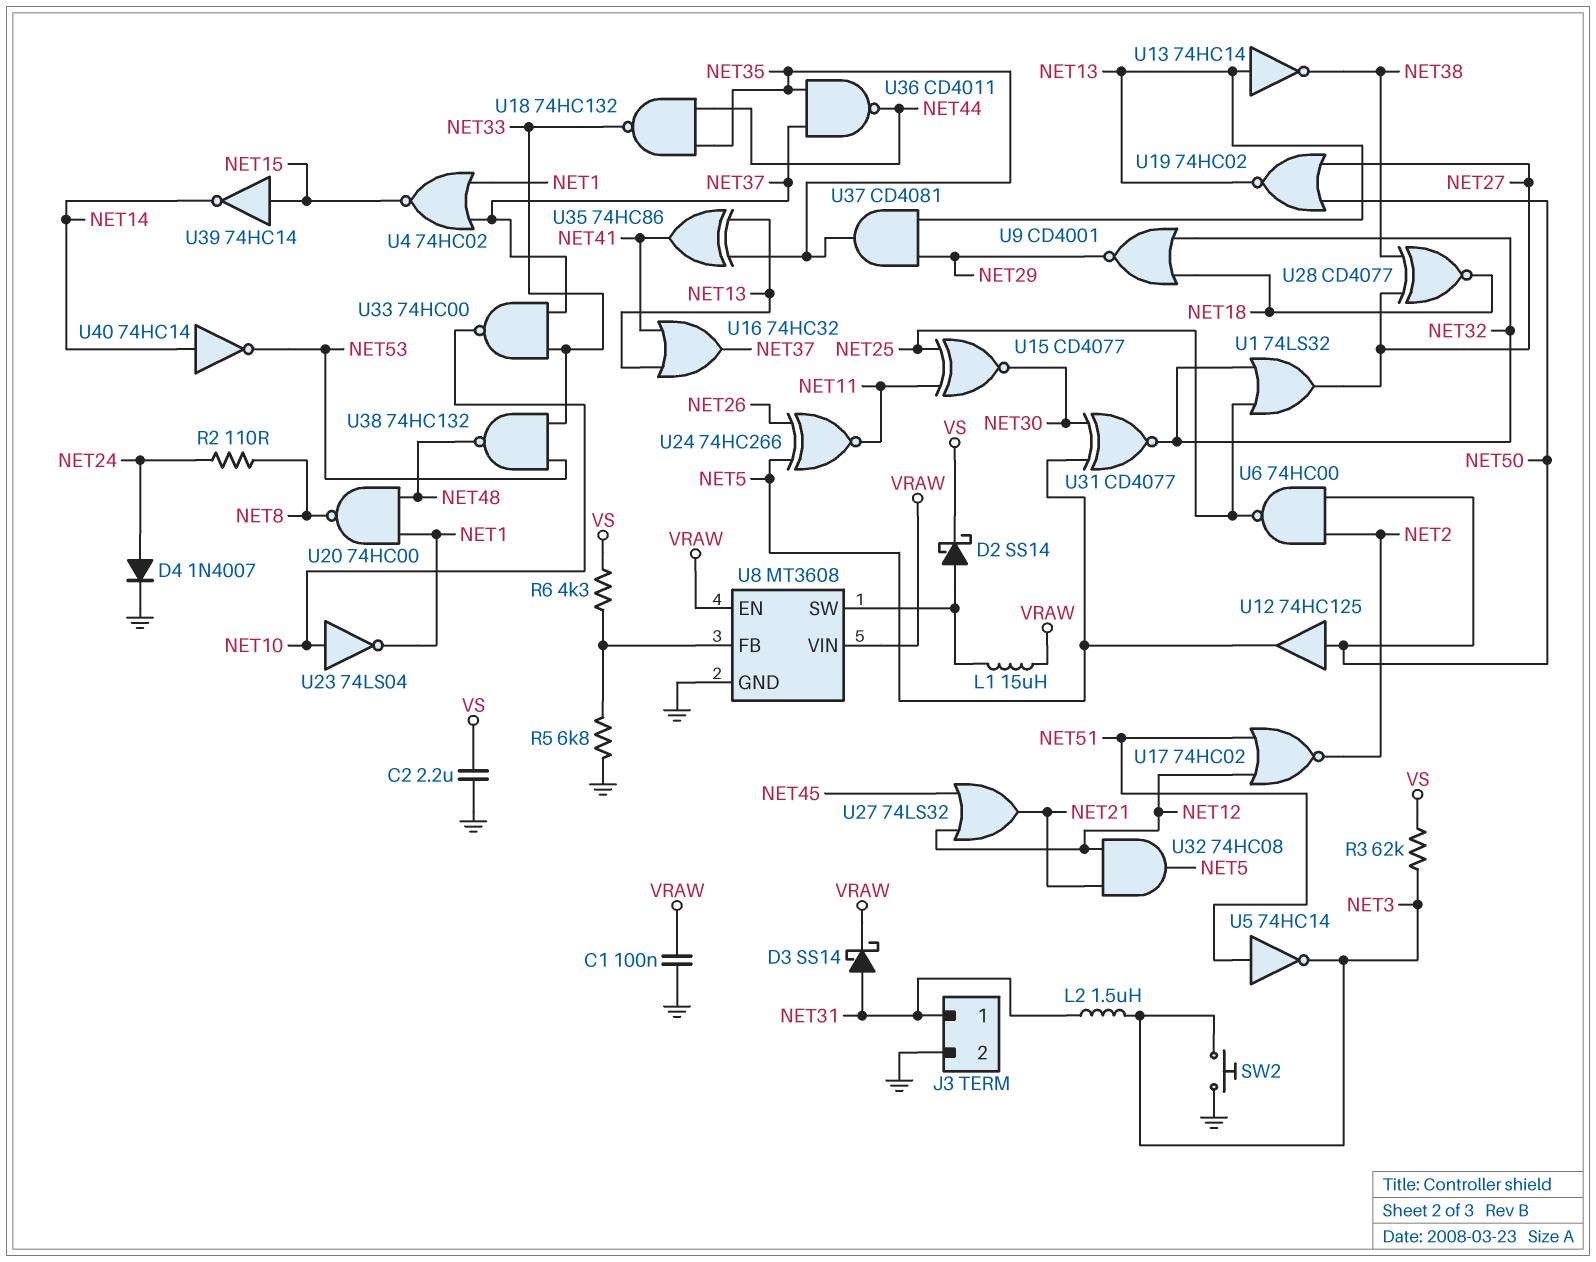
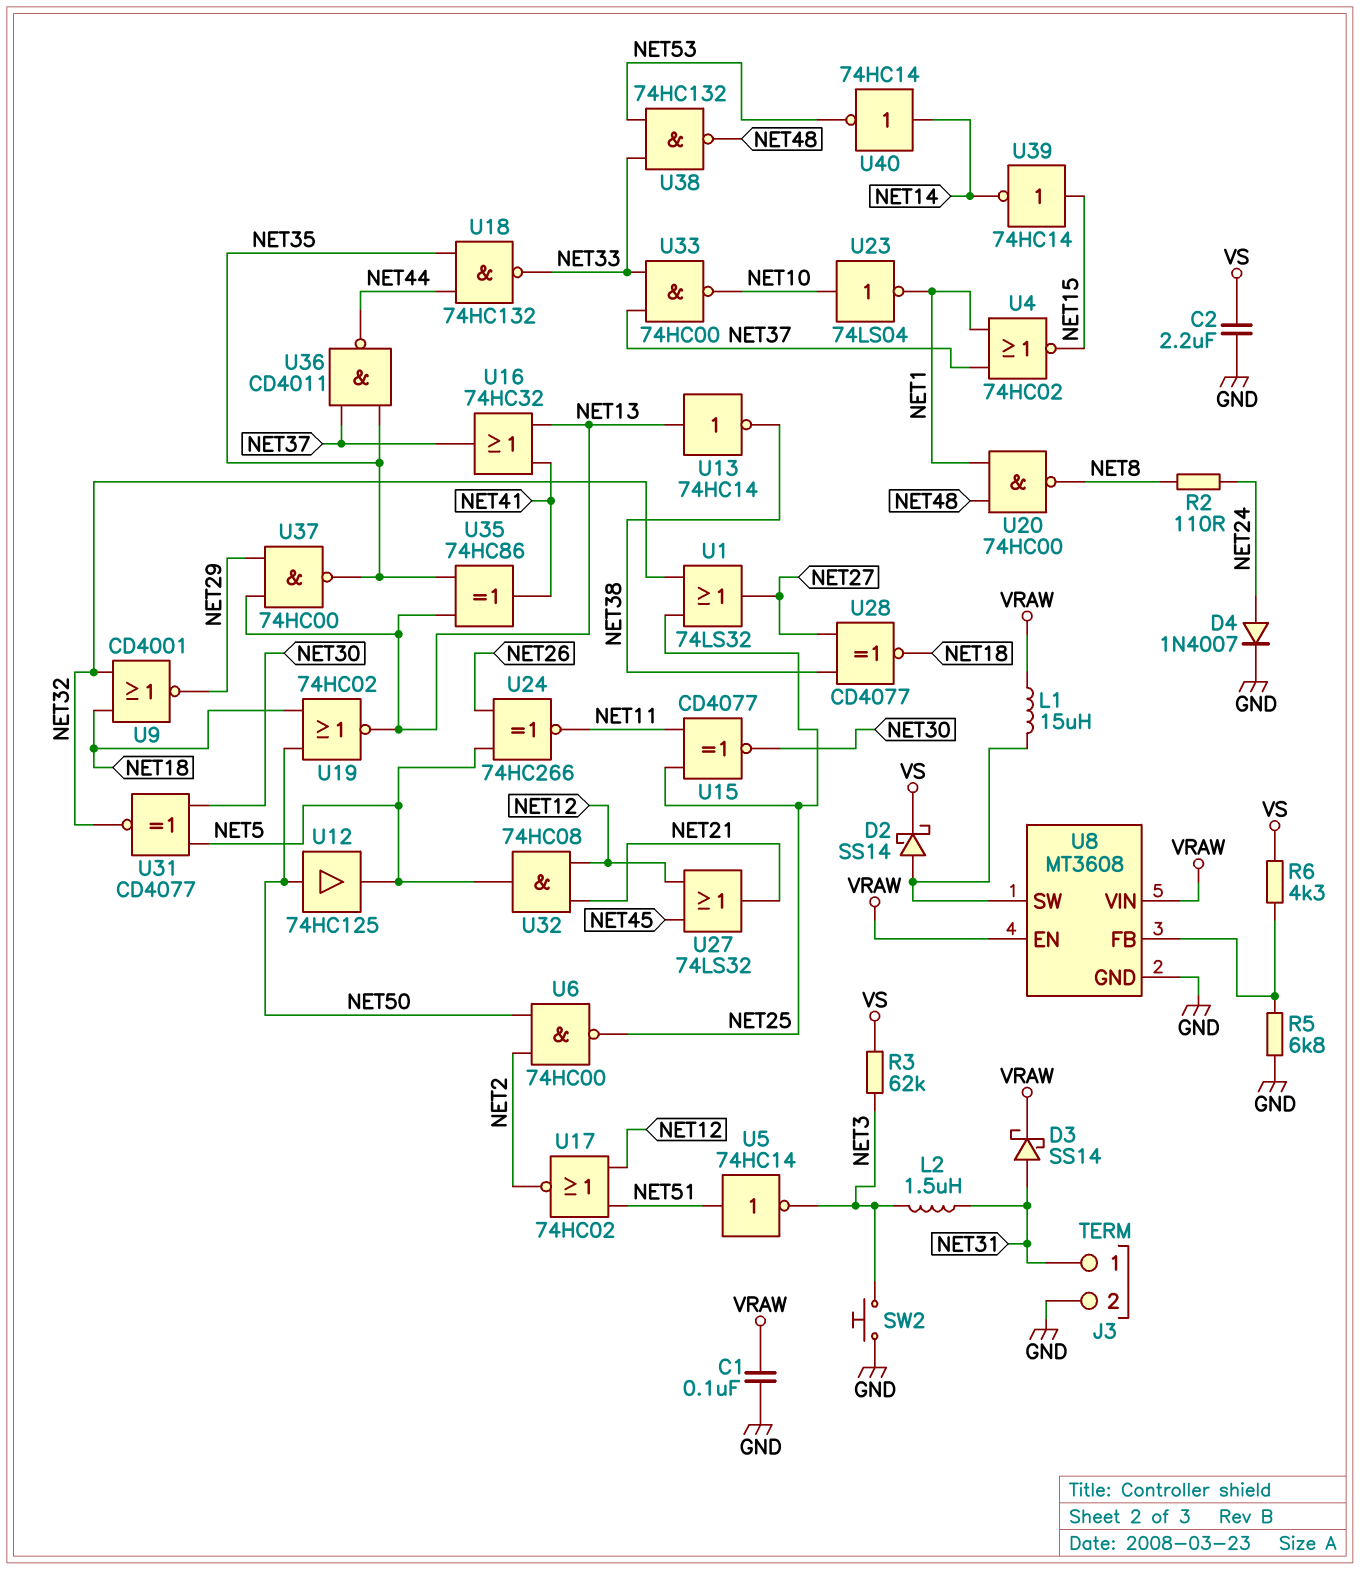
U19: NOR 74HC02 (in NET27, in NET50, out NET13) -> NOR 74HC02 (in NET18, in NET50, out NET13)
U37: AND CD4081 (in NET13, in NET29, out NET35) -> NAND 74HC00 (in NET13, in NET29, out NET35)

